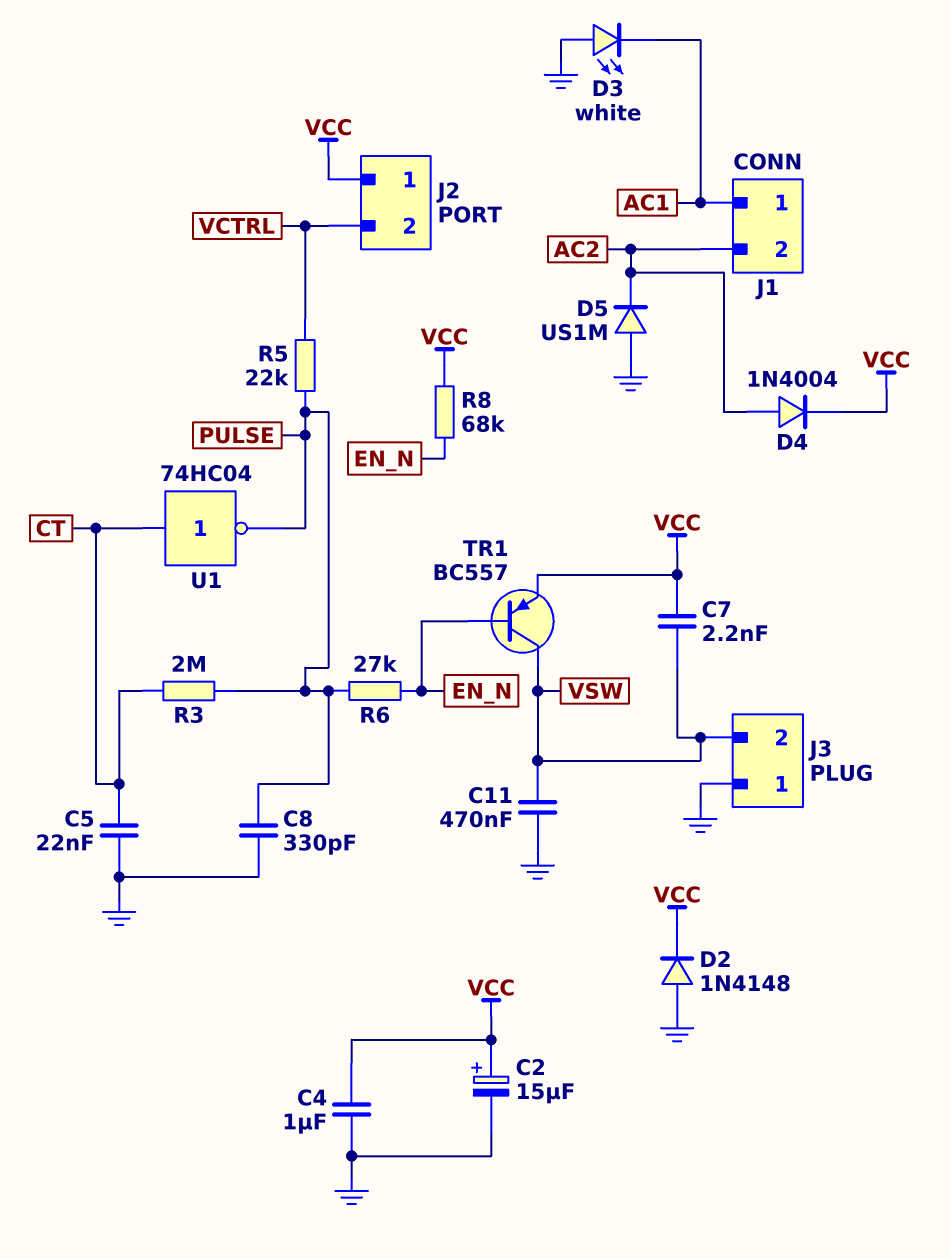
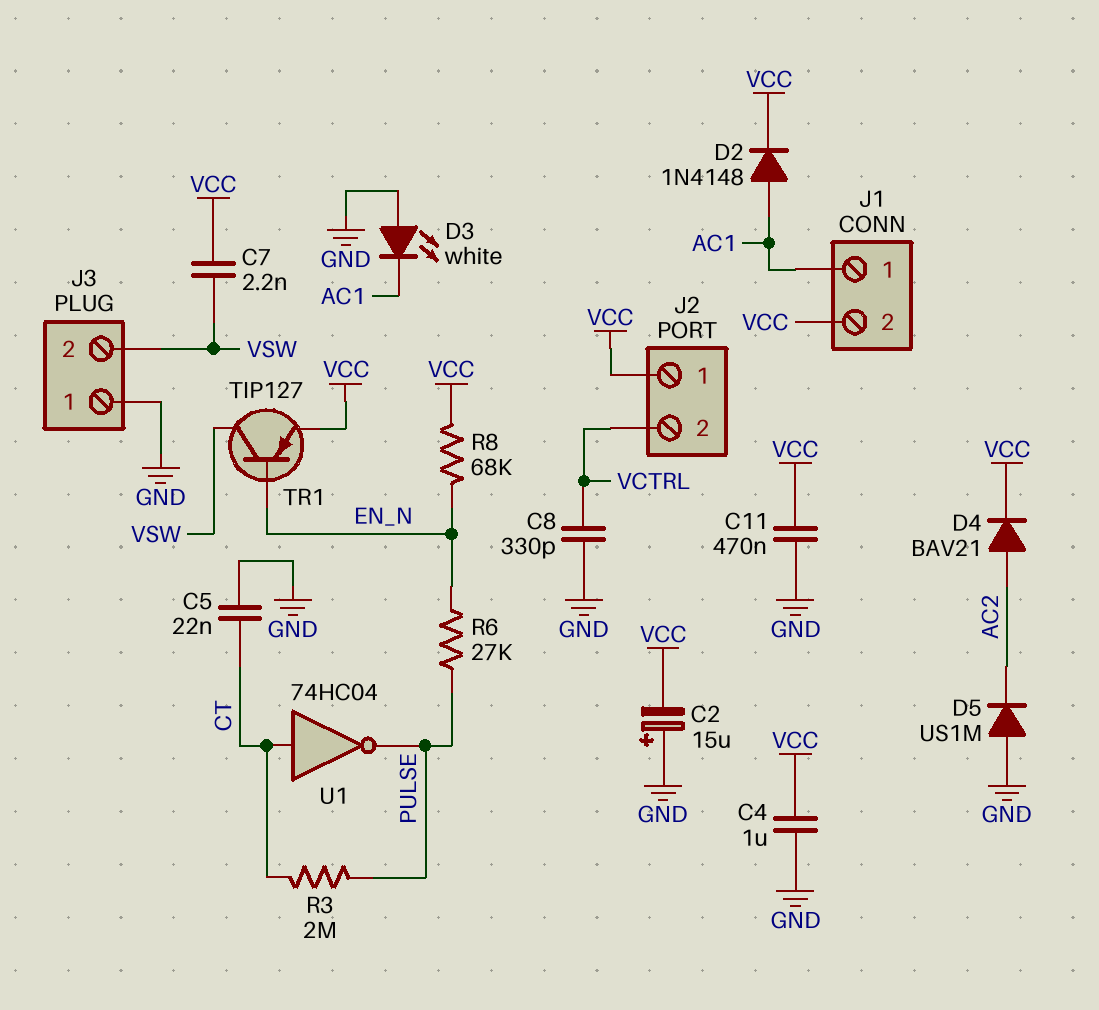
C2: 15uF (plus VCC, minus GND) -> 15uF (plus GND, minus VCC)
C8: 330pF (GND, PULSE) -> 330pF (GND, VCTRL)
C11: 470nF (GND, VSW) -> 470nF (GND, VCC)
D2: diode 1N4148 (A GND, K VCC) -> diode 1N4148 (A AC1, K VCC)
D4: diode 1N4004 (A AC2, K VCC) -> diode BAV21 (A AC2, K VCC)
J1 pin 2: AC2 -> VCC
R5: 22k (PULSE, VCTRL) -> none
TR1: PNP BC557 (B EN_N, C VSW, E VCC) -> PNP TIP127 (B EN_N, C VSW, E VCC)

